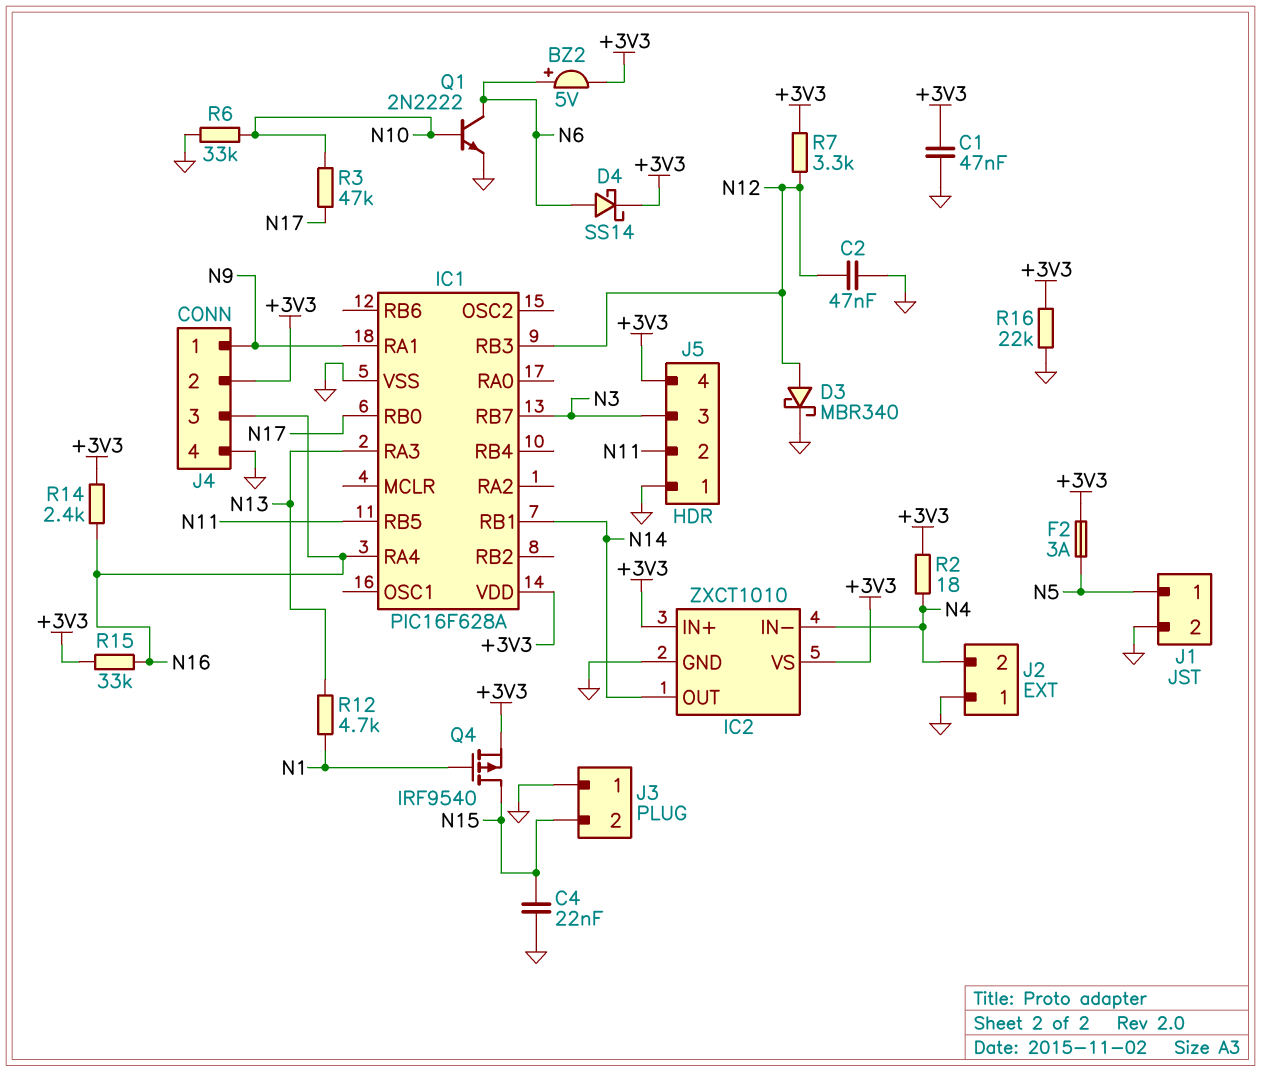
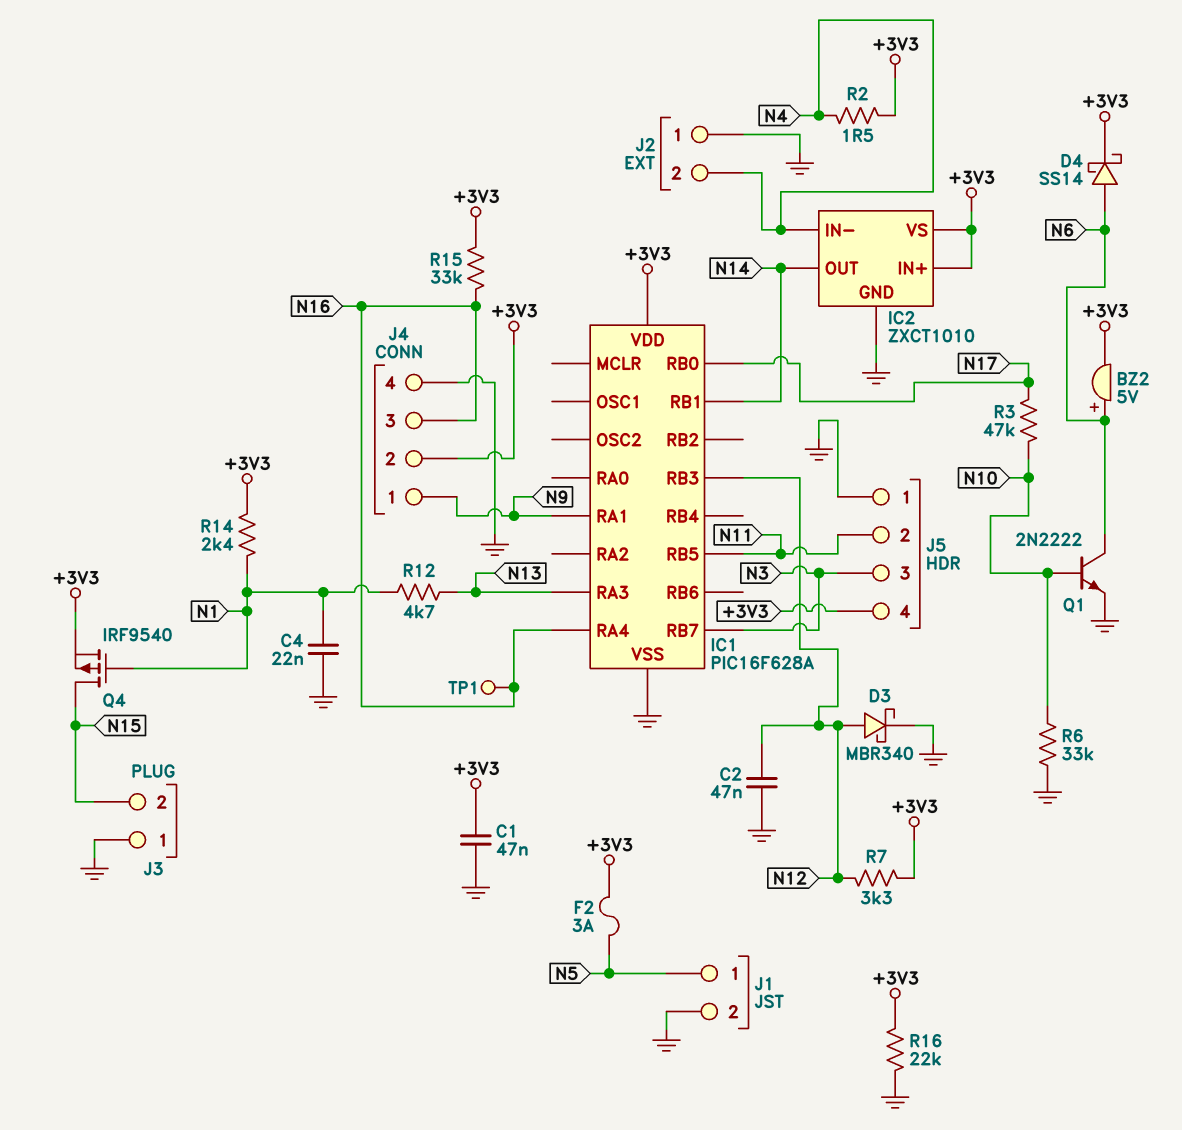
C4: 22nF (GND, N15) -> 22nF (GND, N1)
R2: 18 (+3V3, N4) -> 1.5 (+3V3, N4)
R14: 2.4k (+3V3, N16) -> 2.4k (+3V3, N1)
TP1: none -> test point (N16)

